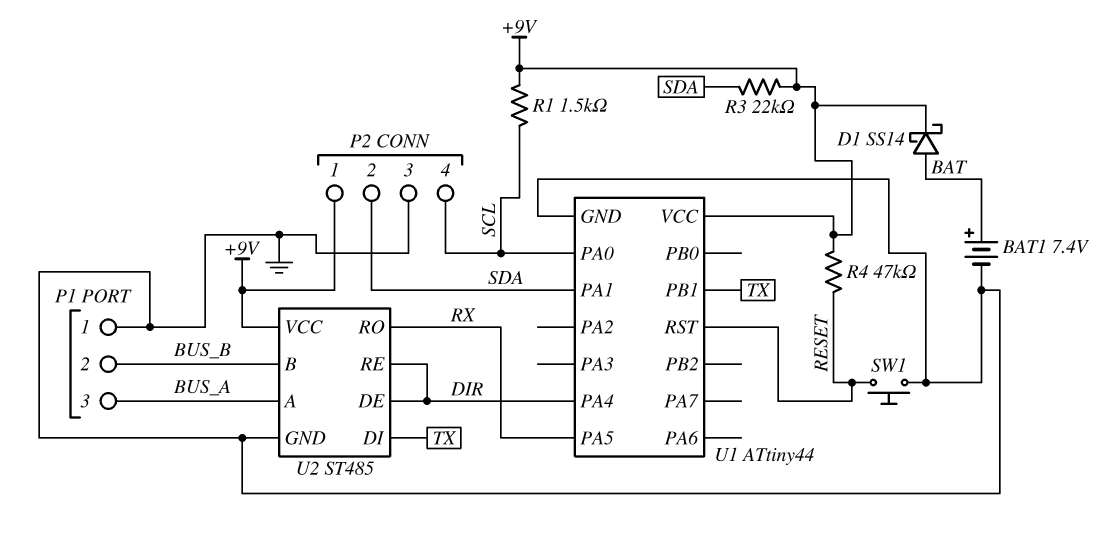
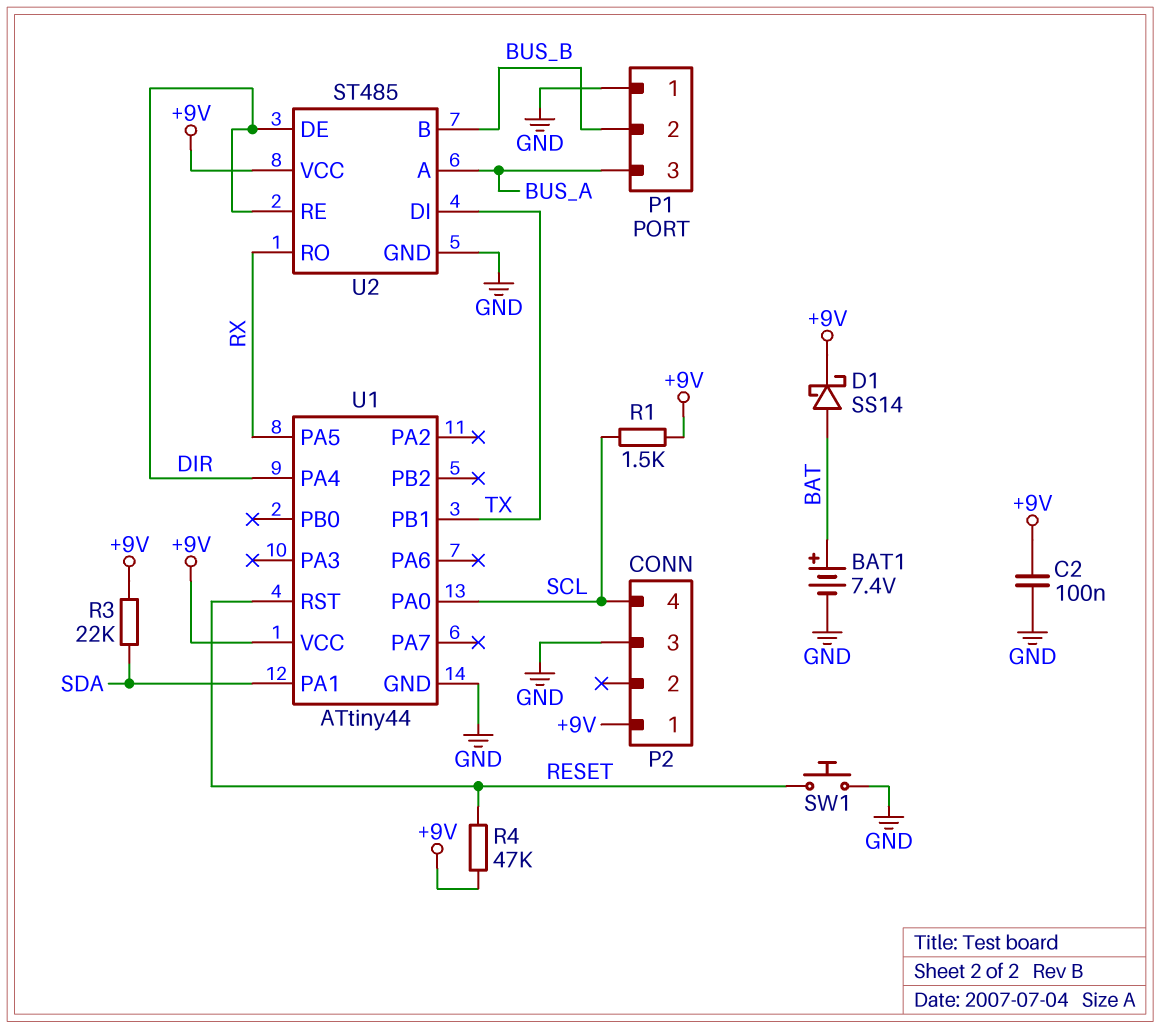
C2: none -> 100nF (+9V, GND)
P2 pin 2: SDA -> none

